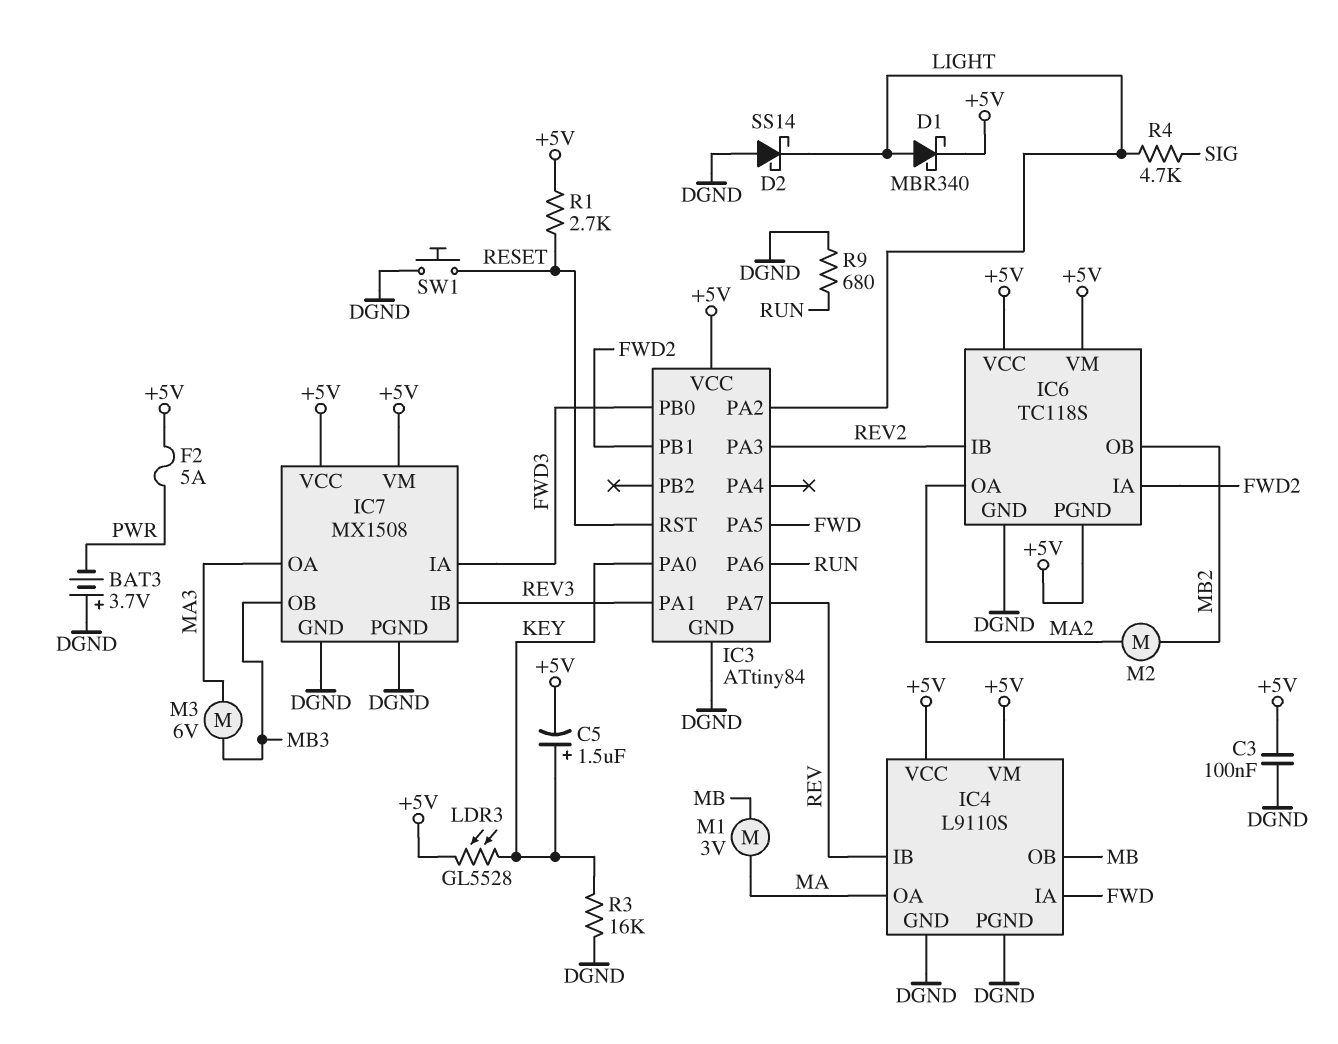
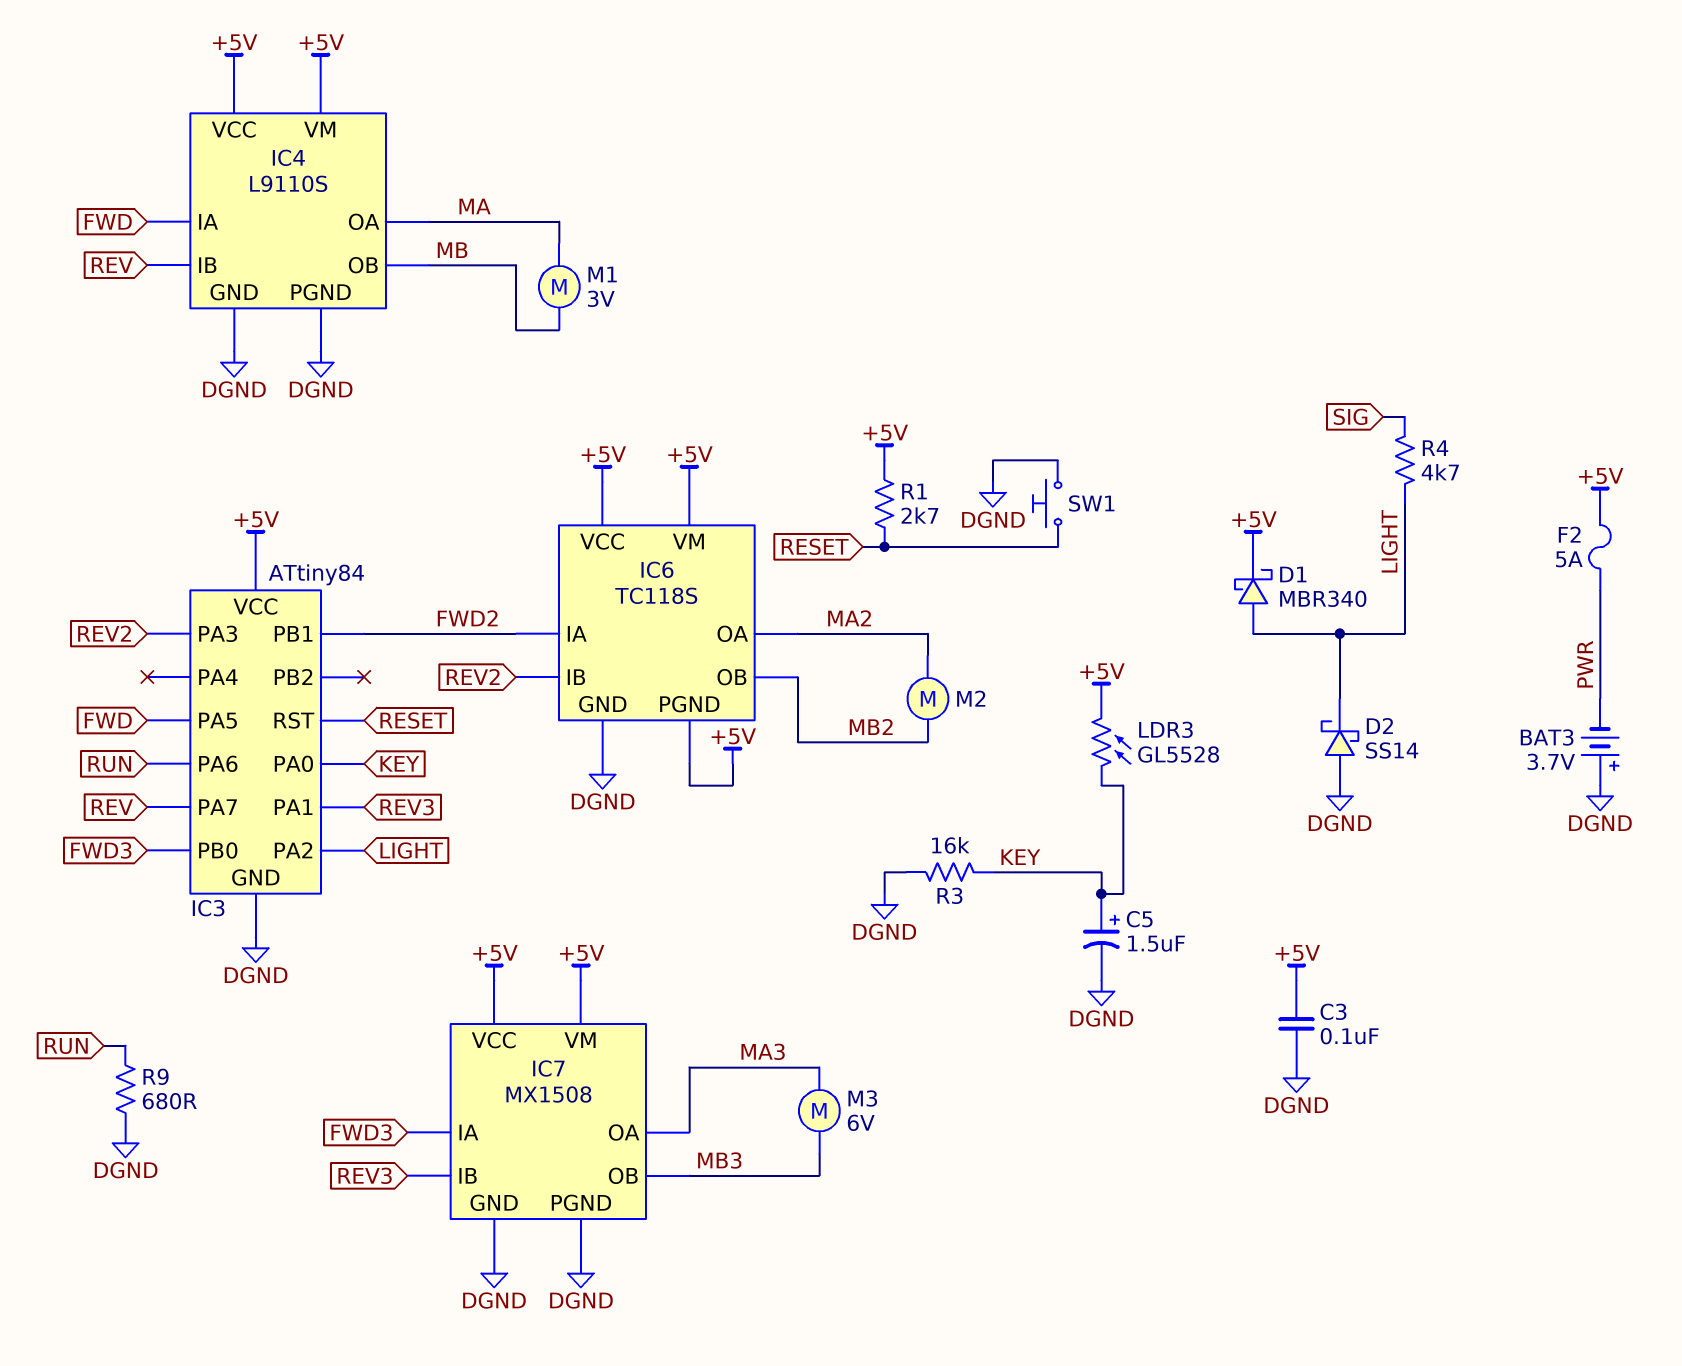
C5: 1.5uF (plus KEY, minus +5V) -> 1.5uF (plus KEY, minus DGND)

